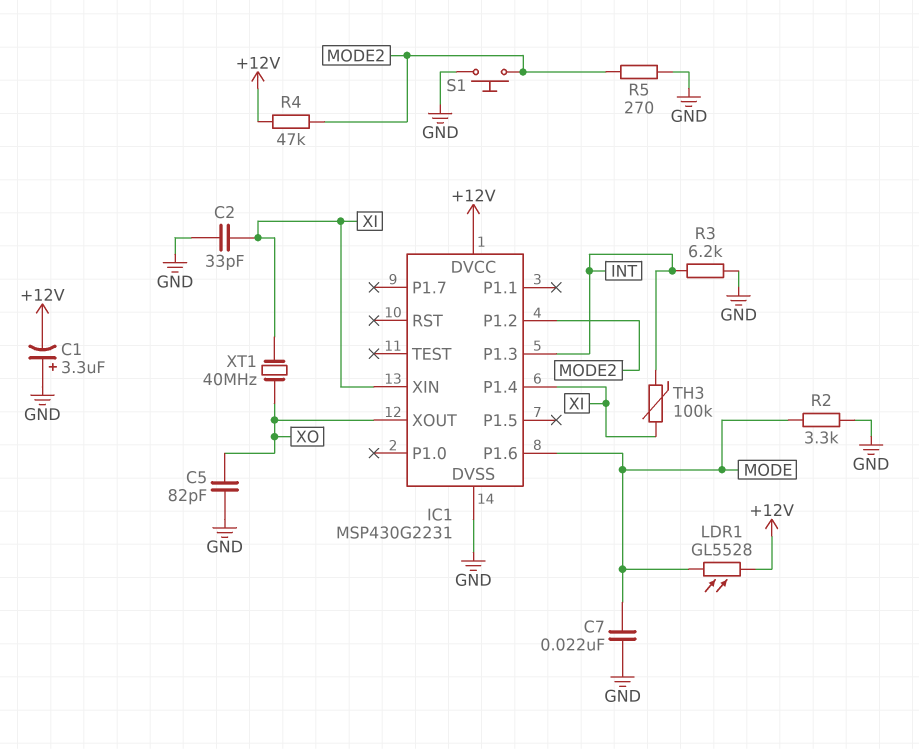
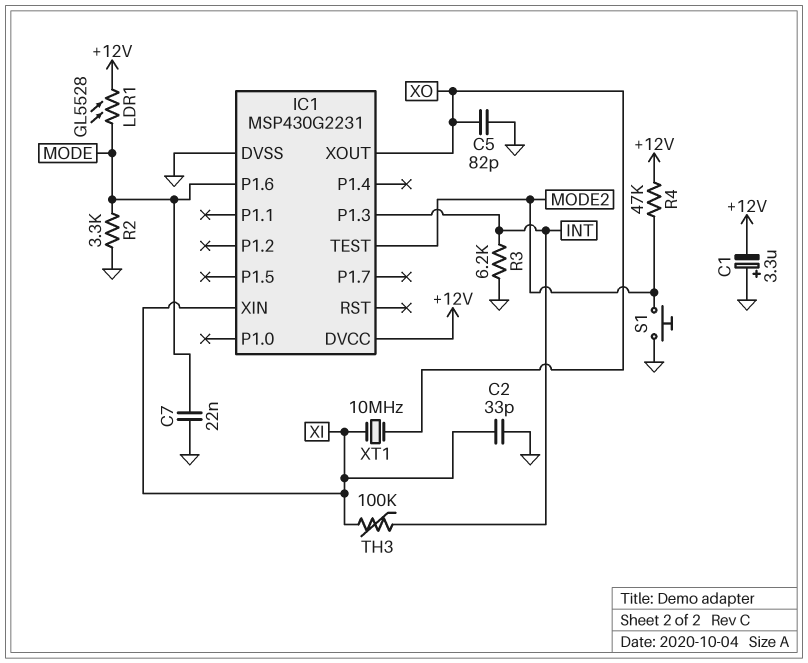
IC1 pin P1.2: MODE2 -> none
IC1 pin P1.4: XI -> none
IC1 pin TEST: none -> MODE2
R5: 270 (GND, MODE2) -> none
XT1: 40MHz (XI, XO) -> 10MHz (XI, XO)

